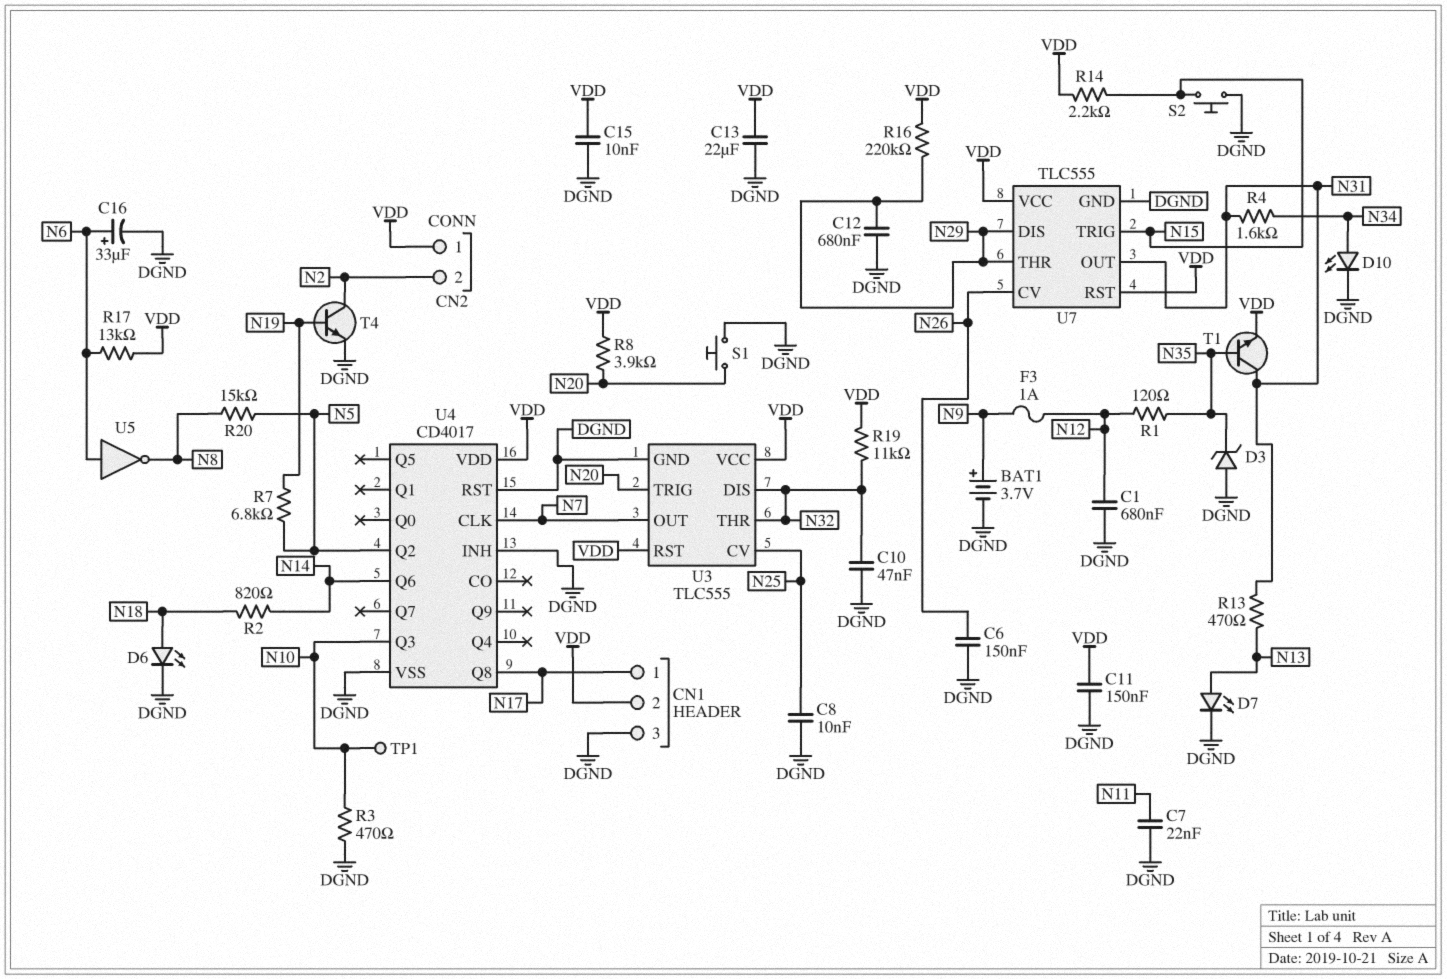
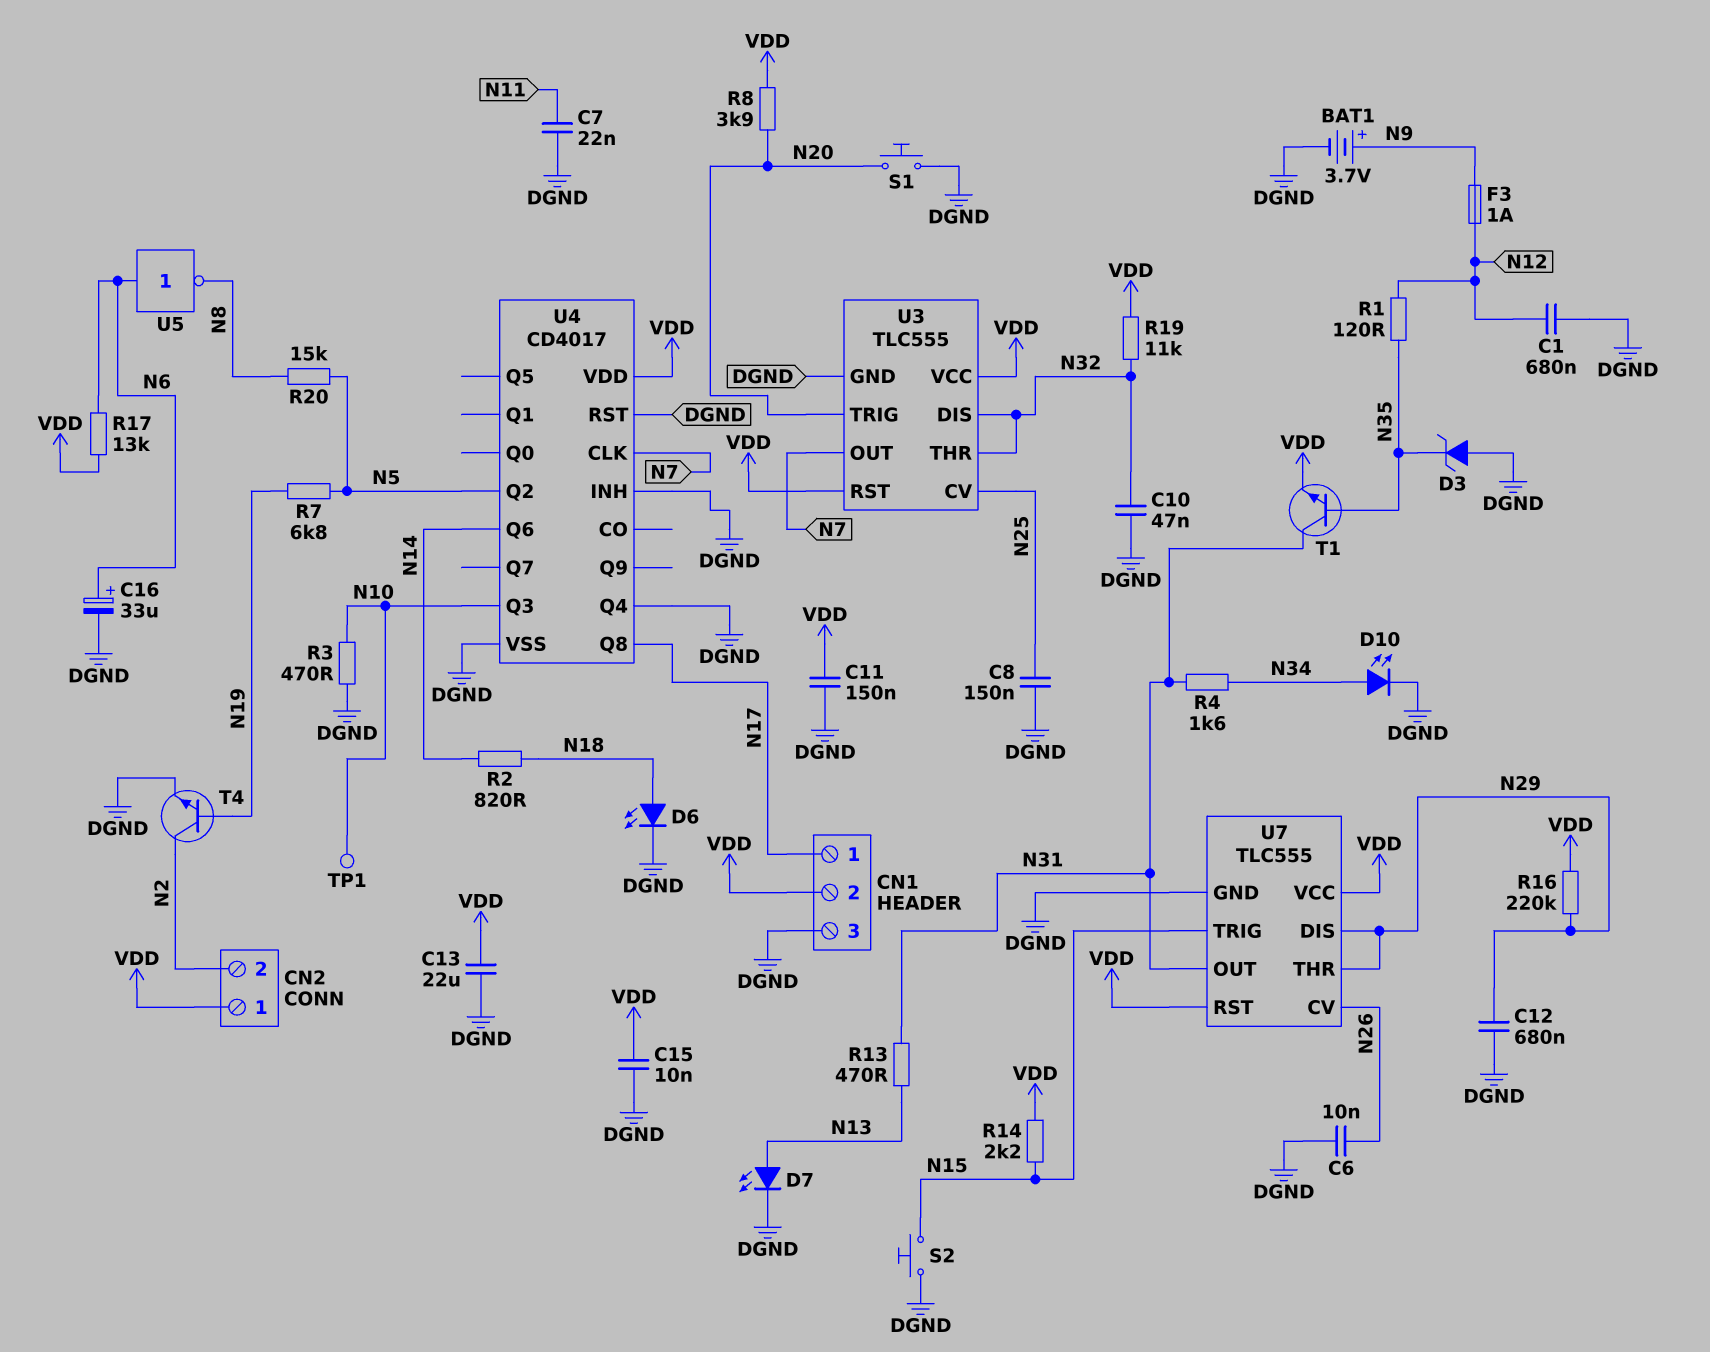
C6: 150nF (DGND, N26) -> 10nF (DGND, N26)
C8: 10nF (DGND, N25) -> 150nF (DGND, N25)
U4 pin Q4: none -> DGND

